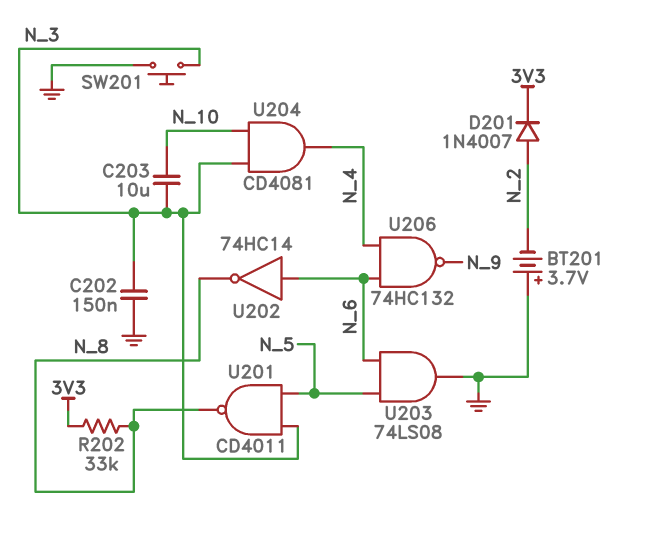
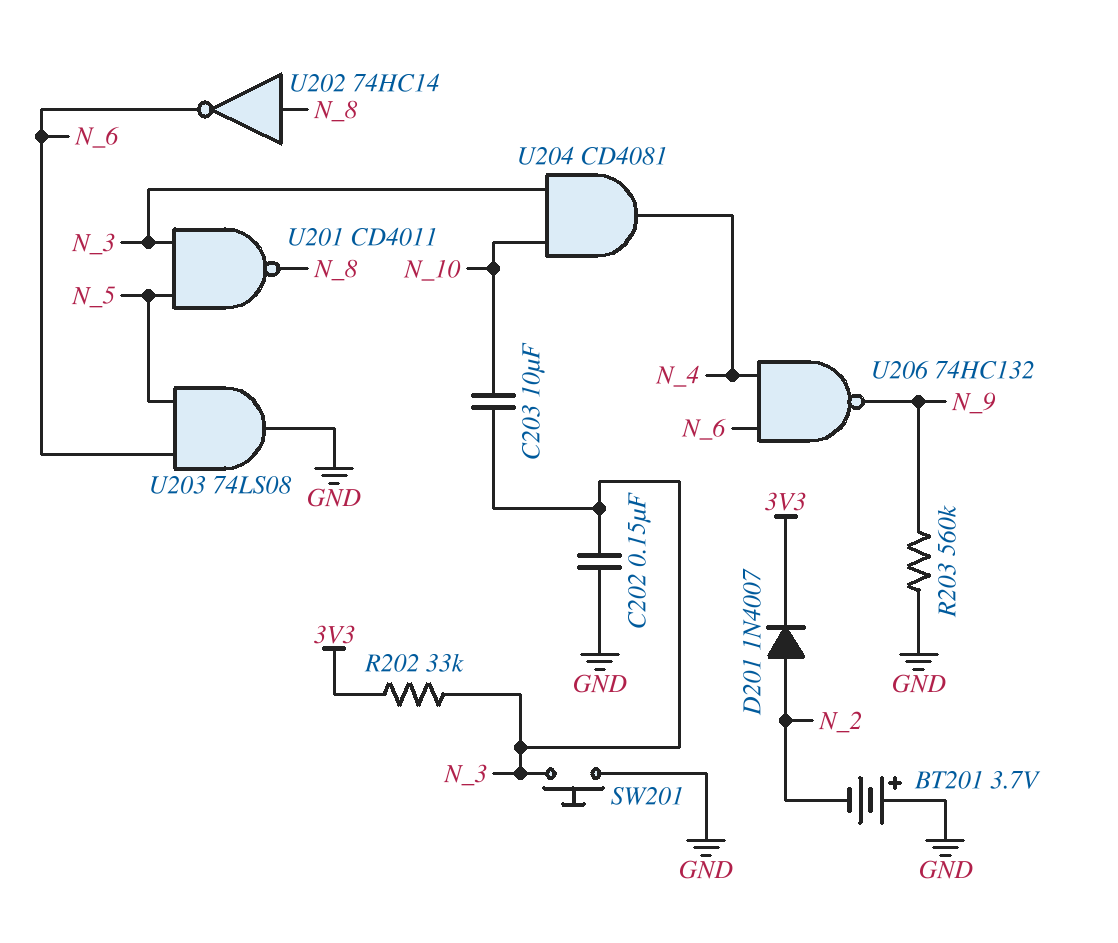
R202: 33k (3V3, N_8) -> 33k (3V3, N_3)
R203: none -> 560k (GND, N_9)
U202: NOT 74HC14 (in N_6, out N_8) -> NOT 74HC14 (in N_8, out N_6)

